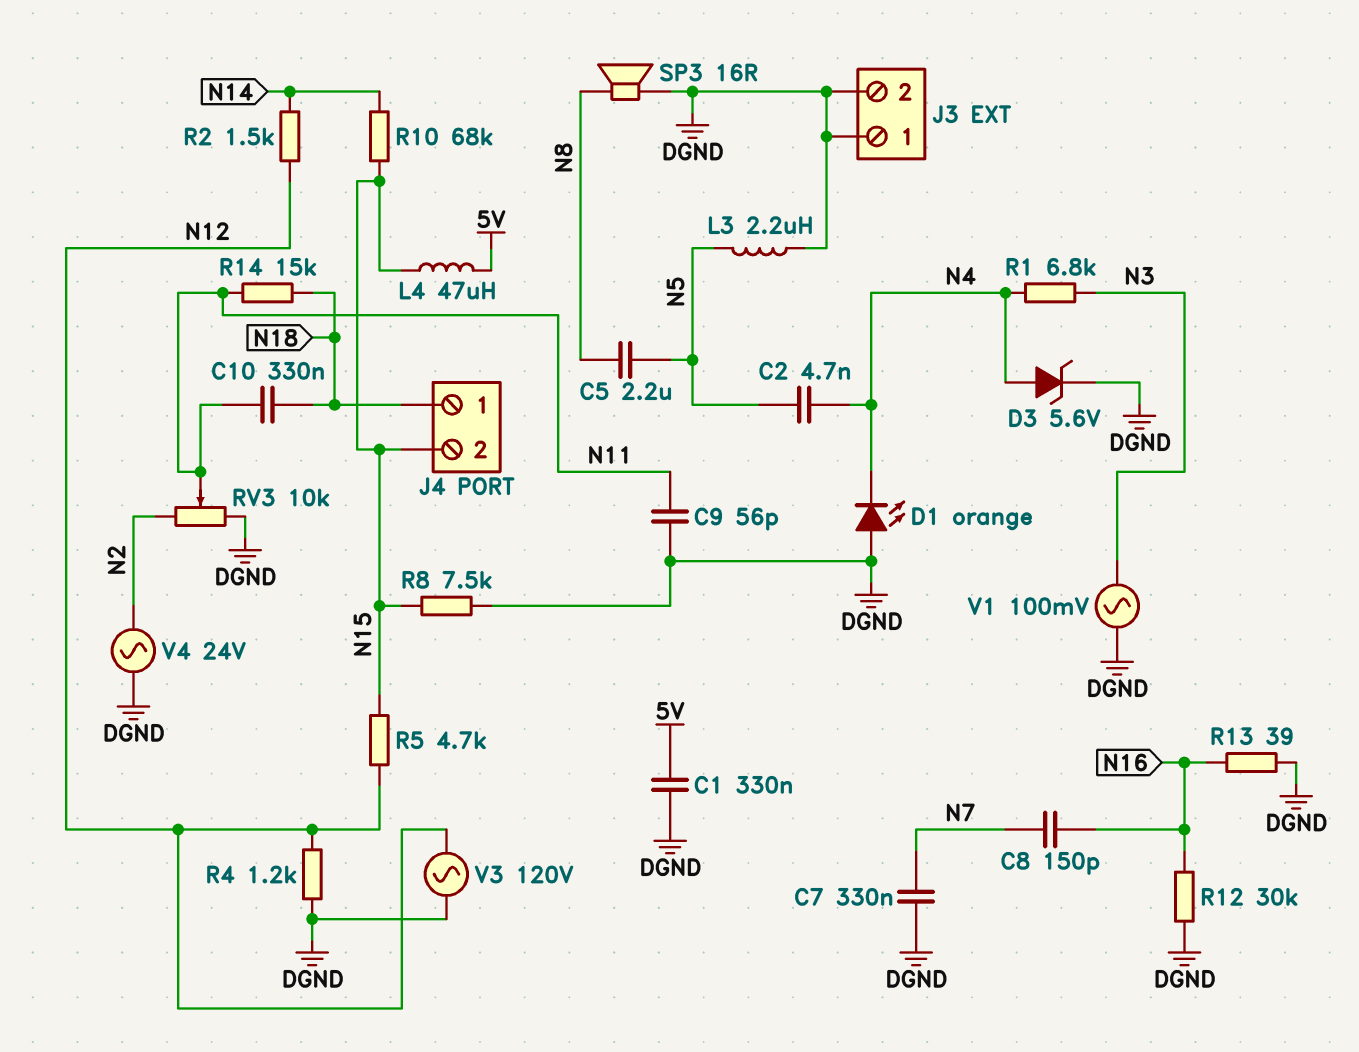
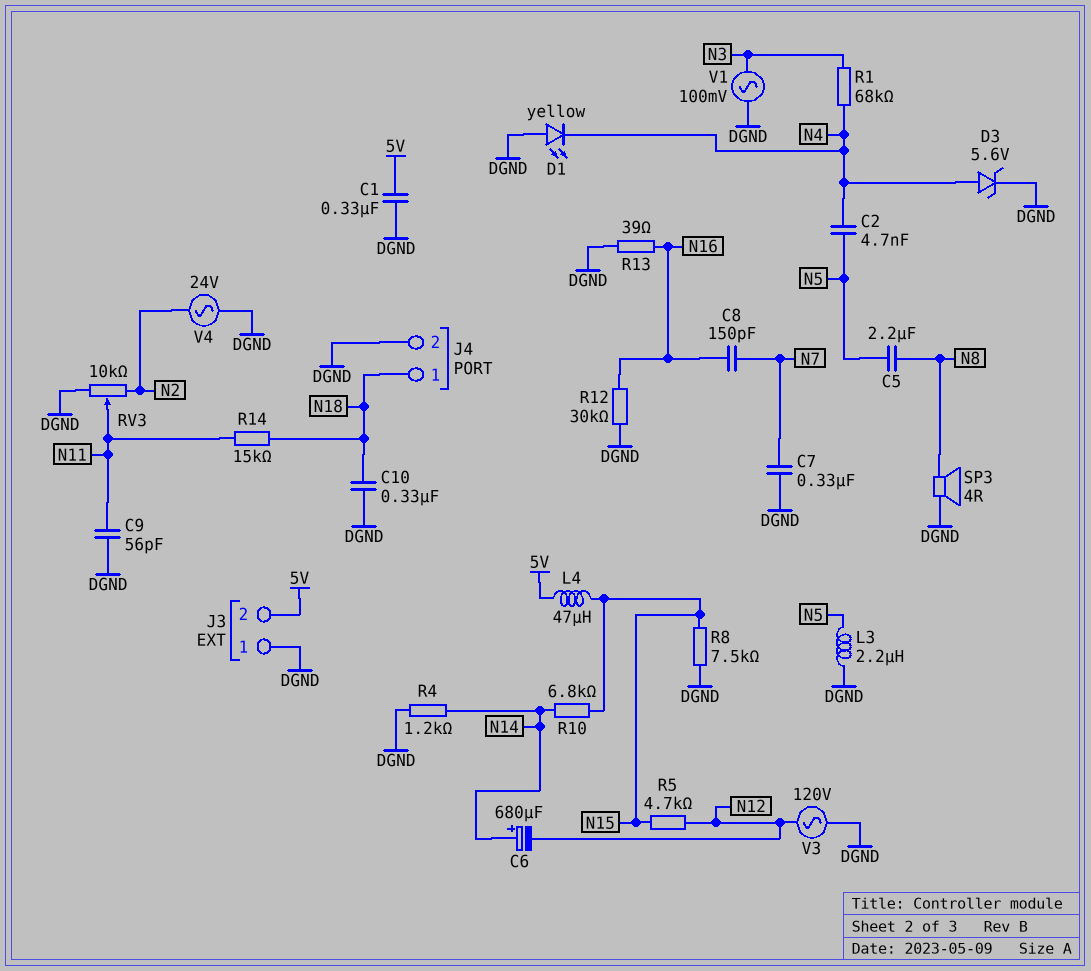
C6: none -> 680uF (plus N14, minus N12)
C10: 330nF (N11, N18) -> 330nF (DGND, N18)
D1: LED orange (A DGND, K N4) -> LED yellow (A DGND, K N4)
J3 pin 2: DGND -> 5V
J4 pin 2: N15 -> DGND
R1: 6.8k (N3, N4) -> 68k (N3, N4)
R2: 1.5k (N12, N14) -> none
R4: 1.2k (DGND, N12) -> 1.2k (DGND, N14)
R10: 68k (N14, N15) -> 6.8k (N14, N15)
SP3: speaker 16R (DGND, N8) -> speaker 4R (DGND, N8)

